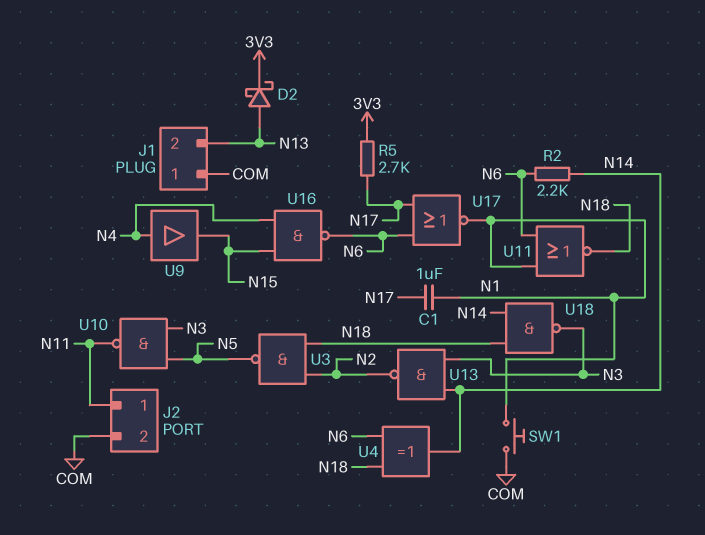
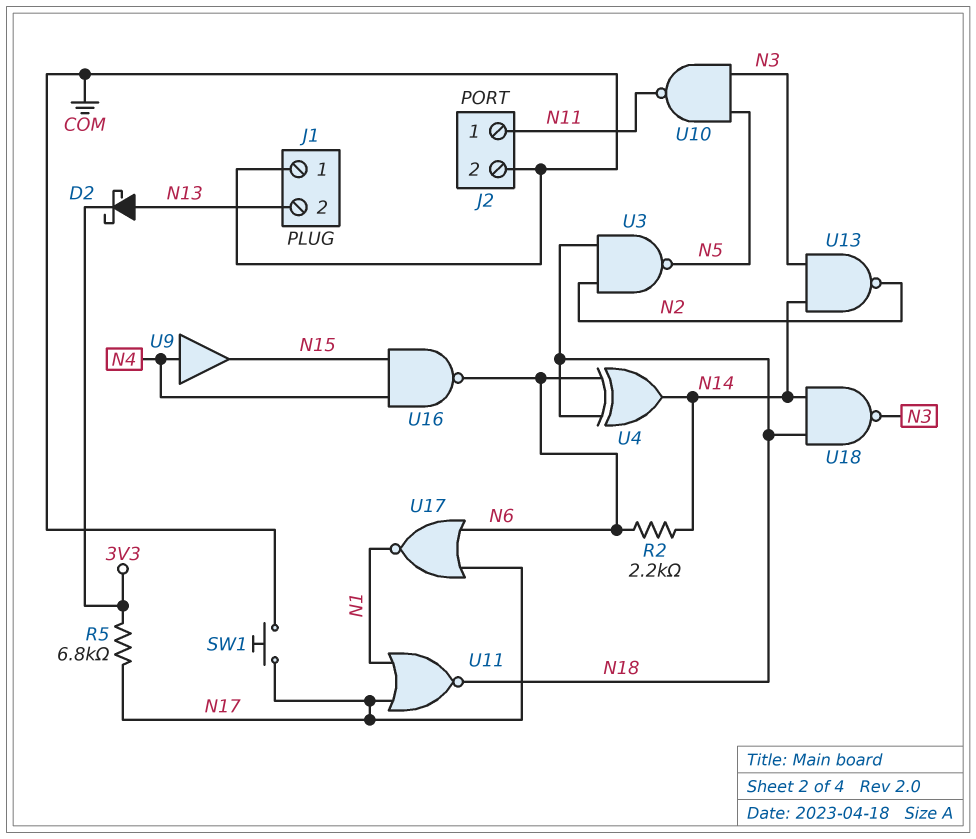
C1: 1uF (N1, N17) -> none
R5: 2.7k (3V3, N17) -> 6.8k (3V3, N17)
SW1: button (COM, N1) -> button (COM, N17)
U11: NOR (in N1, in N6, out N18) -> NOR (in N1, in N17, out N18)

